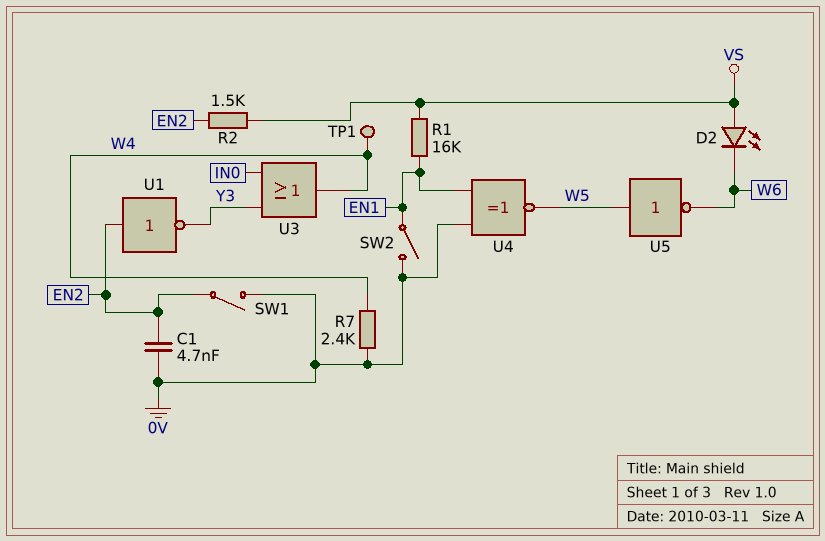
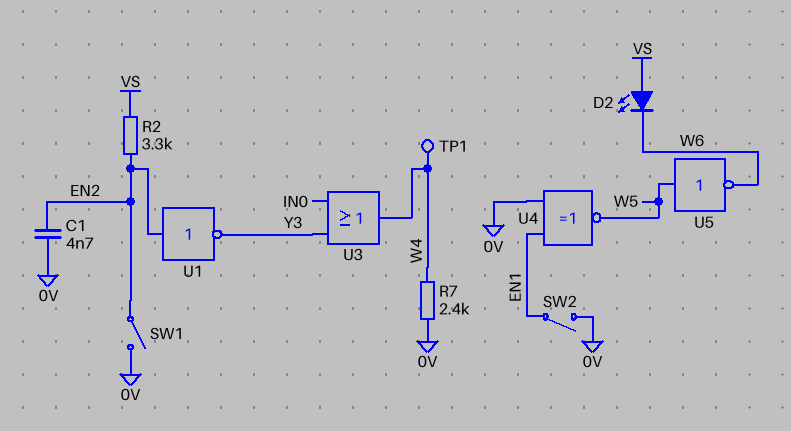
R1: 16k (EN1, VS) -> none
R2: 1.5k (EN2, VS) -> 3.3k (EN2, VS)

